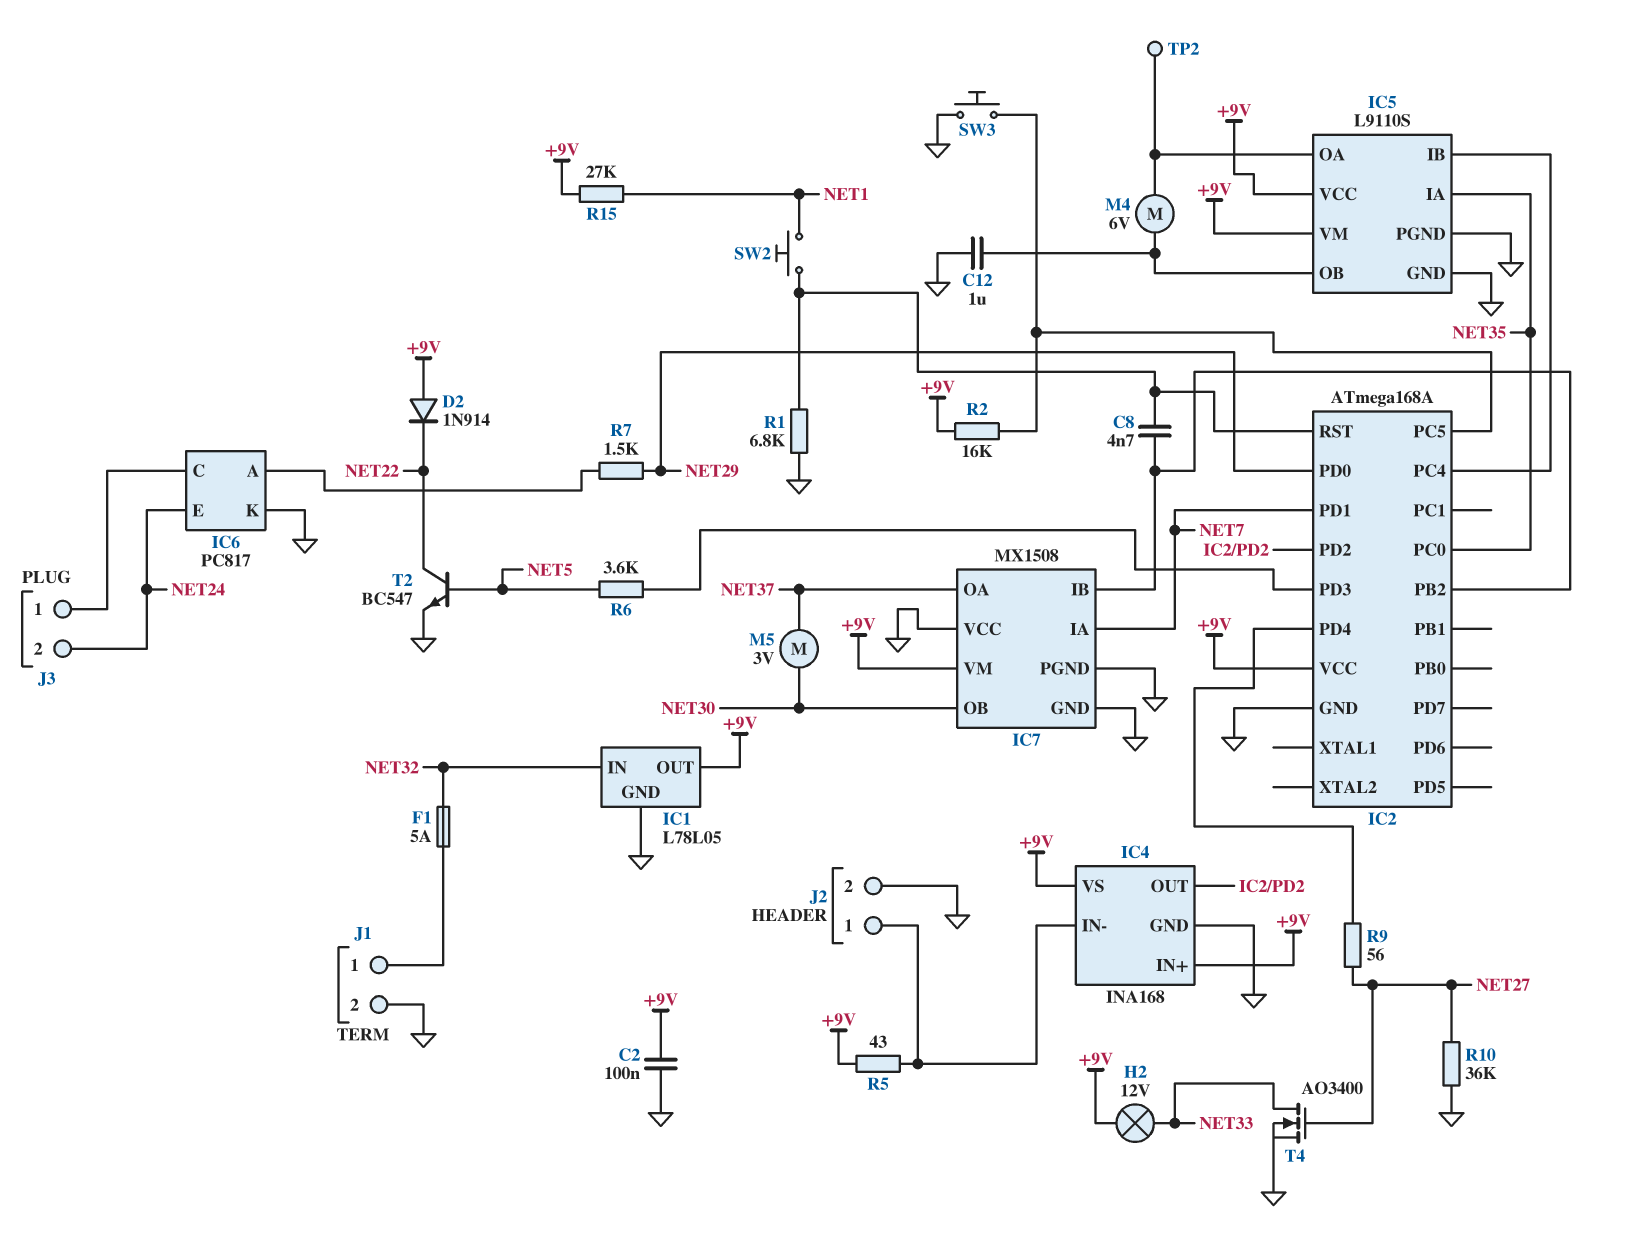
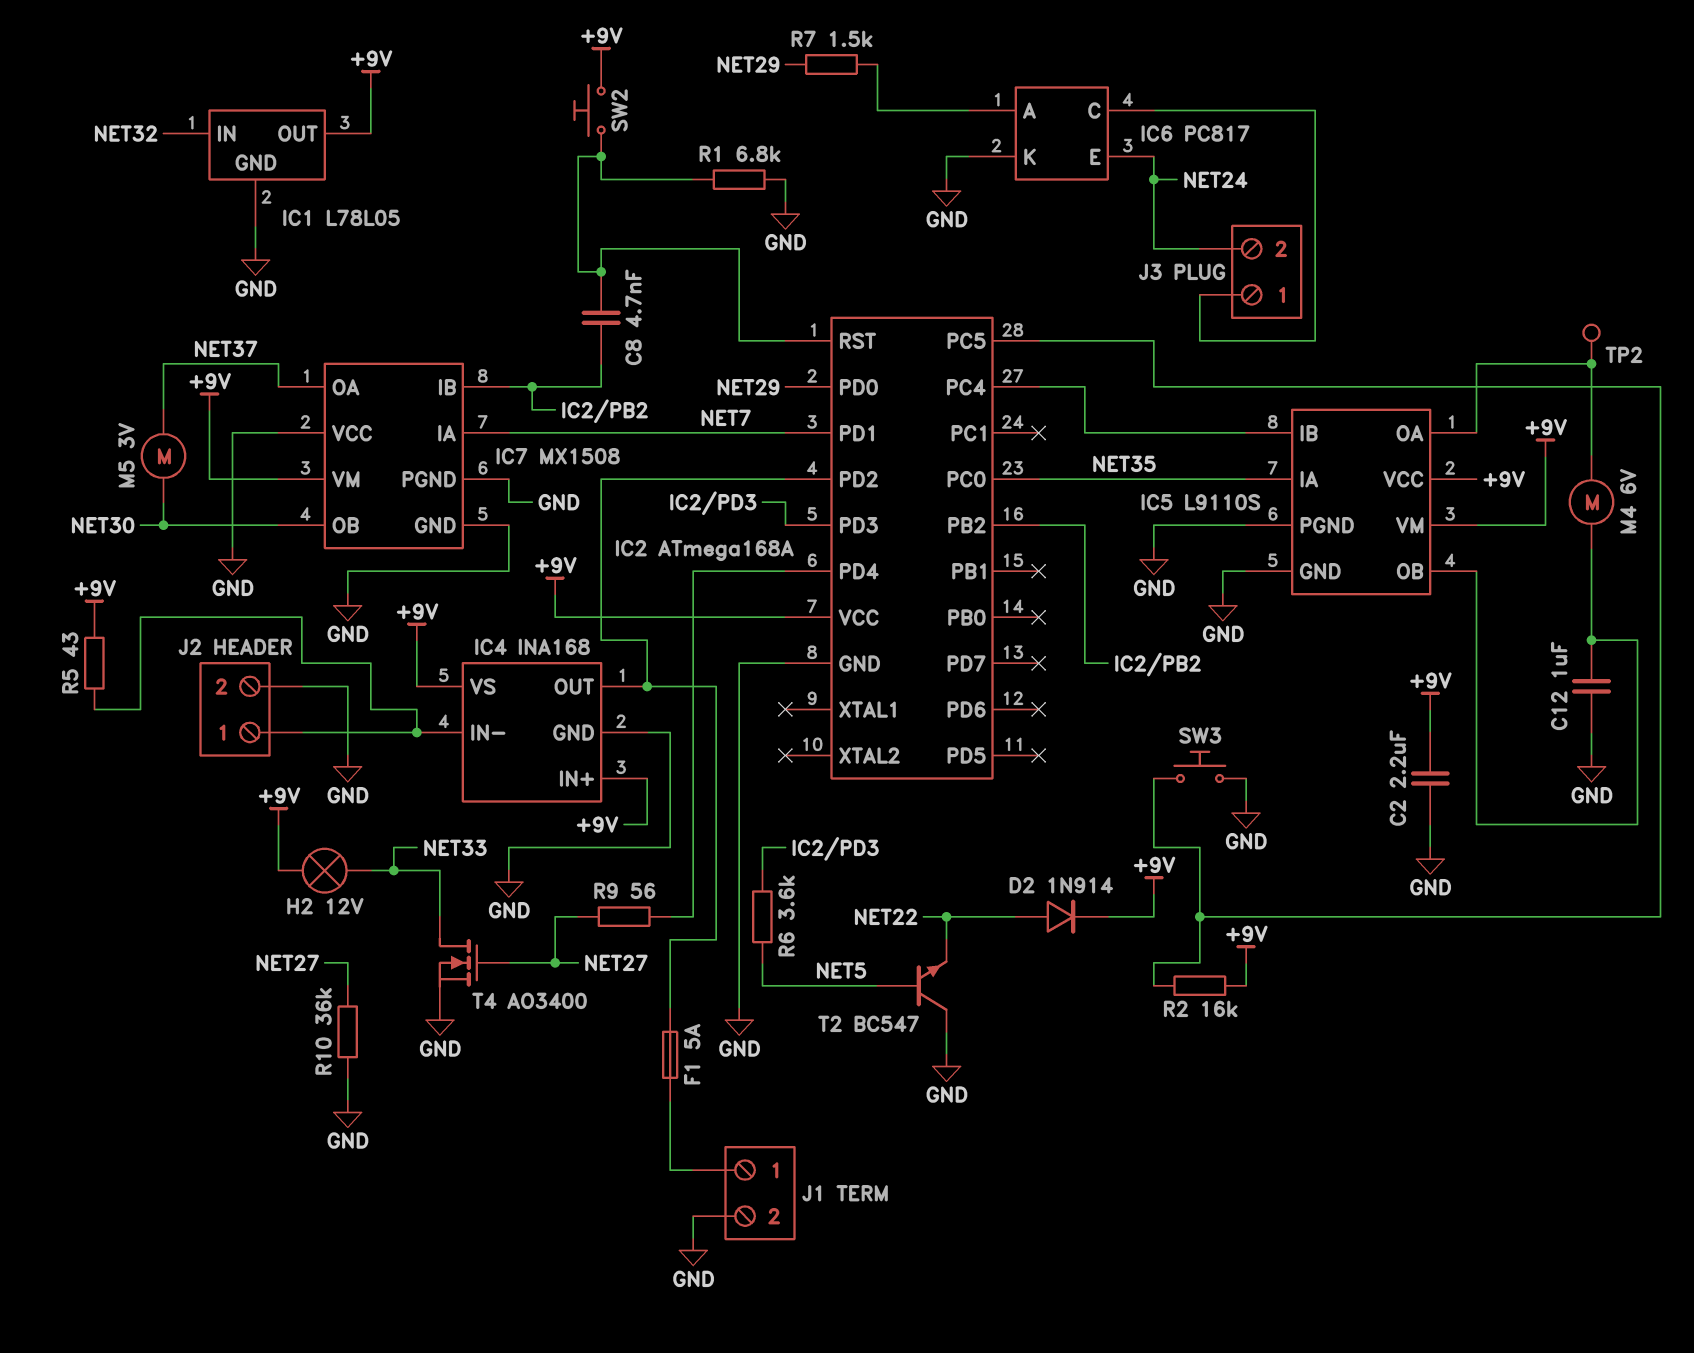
C2: 100nF (+9V, GND) -> 2.2uF (+9V, GND)
D2: diode 1N914 (A +9V, K NET22) -> diode 1N914 (A NET22, K +9V)
F1: 5A (J1/1, NET32) -> 5A (IC2/PD2, J1/1)
R15: 27k (+9V, NET1) -> none
SW2: button (IC2/RST, NET1) -> button (+9V, IC2/RST)
T2: NPN BC547 (B NET5, C NET22, E GND) -> NPN BC547 (B NET5, C GND, E NET22)

